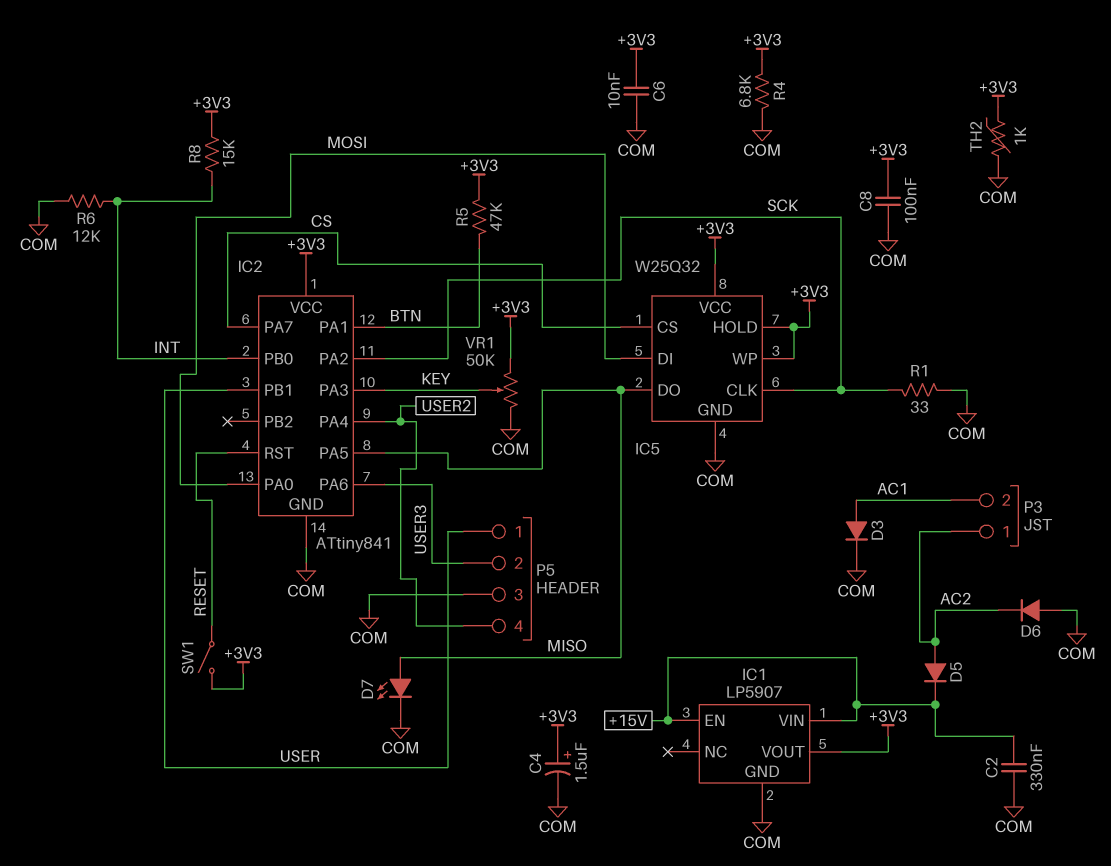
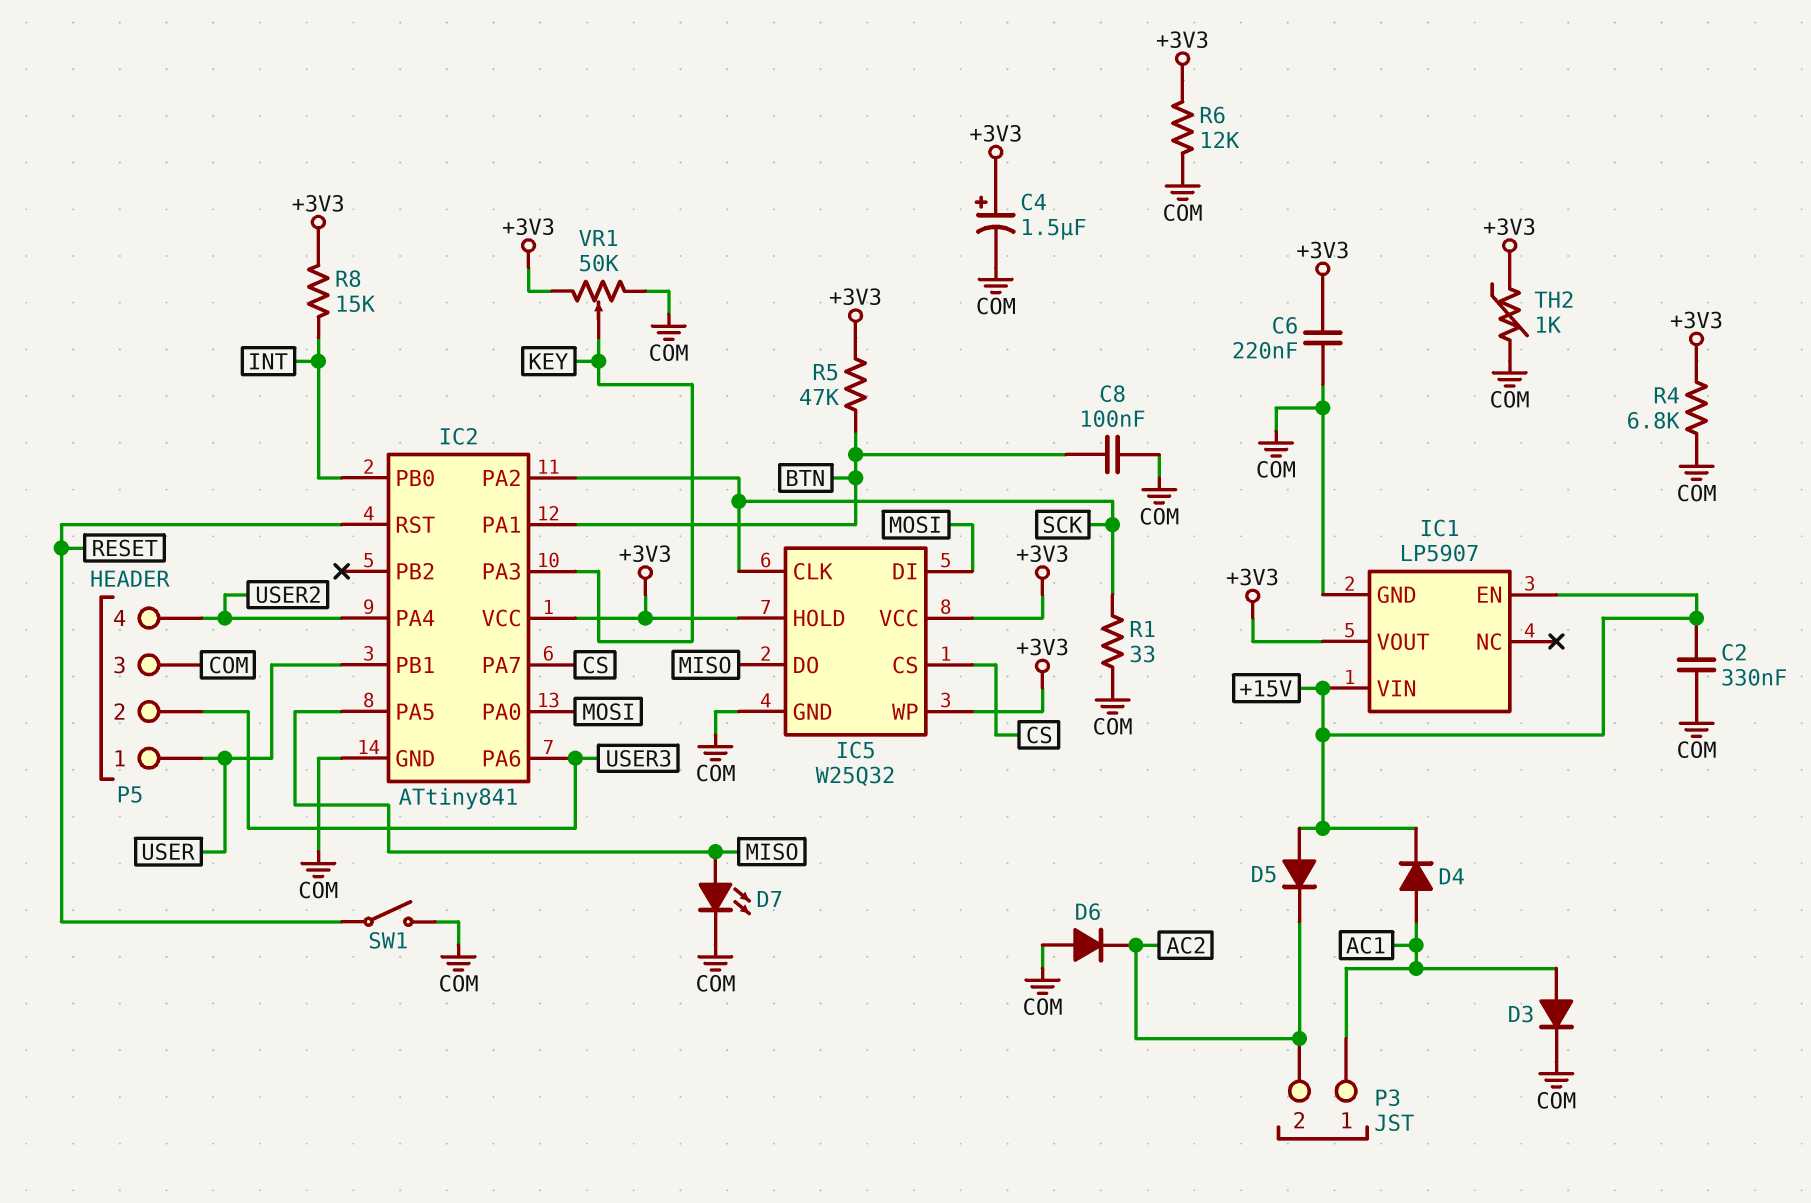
C6: 10nF (+3V3, COM) -> 220nF (+3V3, COM)
C8: 100nF (+3V3, COM) -> 100nF (BTN, COM)
D4: none -> diode (A AC1, K +15V)
D5: diode (A AC2, K +15V) -> diode (A +15V, K AC2)
P3 pin 1: AC2 -> AC1
P3 pin 2: AC1 -> AC2
R6: 12k (COM, INT) -> 12k (+3V3, COM)
SW1: switch (+3V3, RESET) -> switch (COM, RESET)

